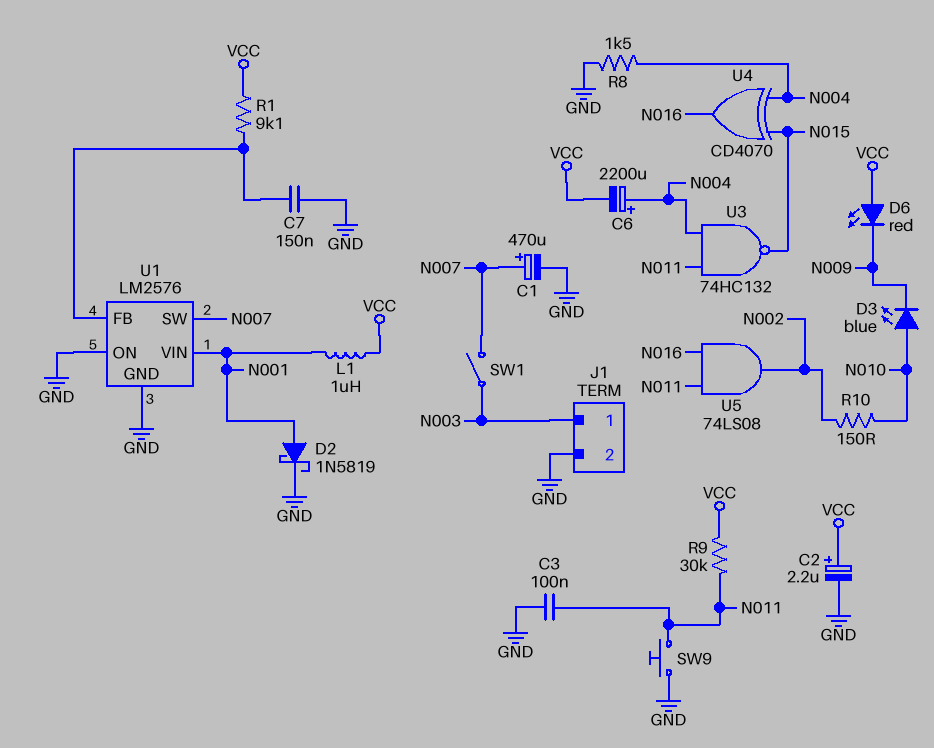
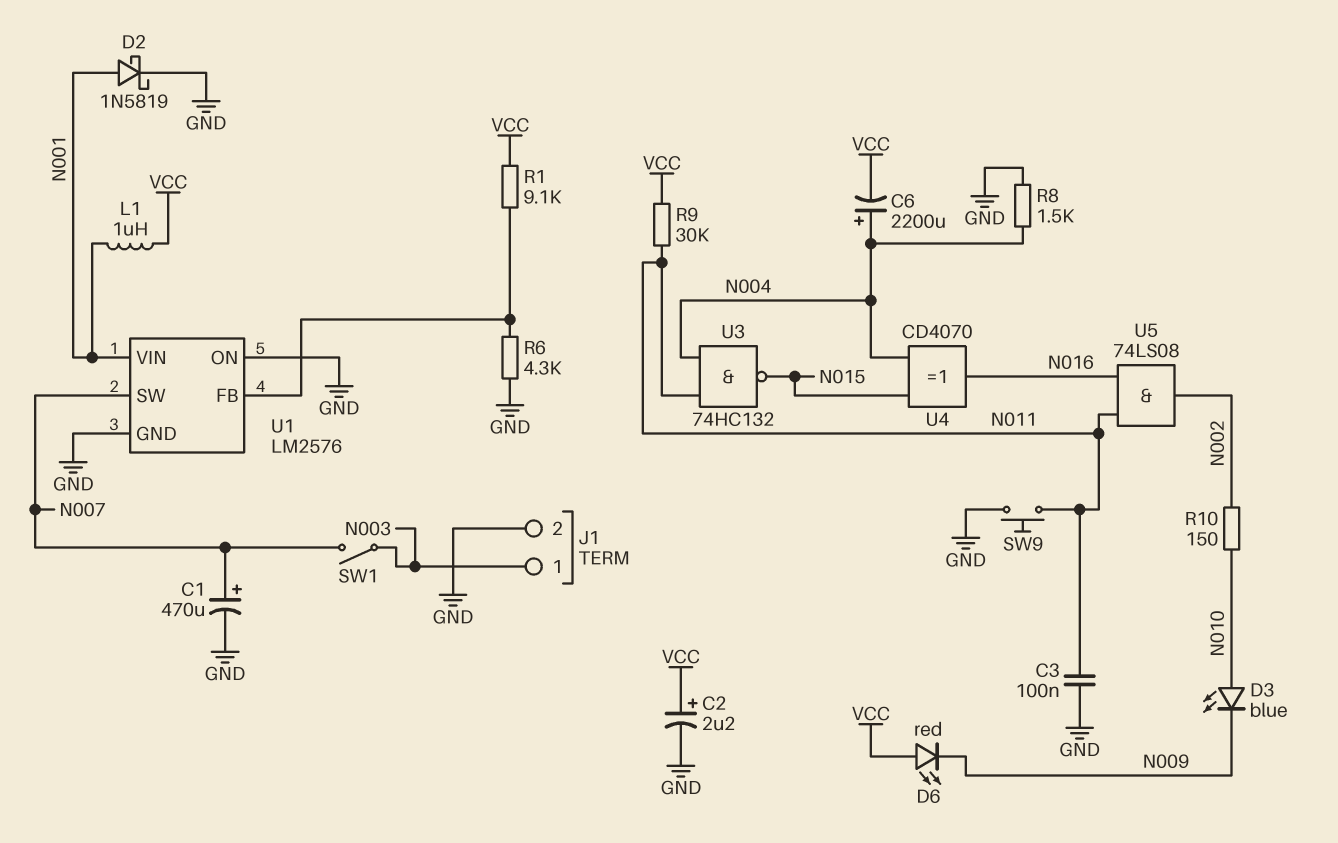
C7: 150nF (GND, U1/FB) -> none
R6: none -> 4.3k (GND, U1/FB)

